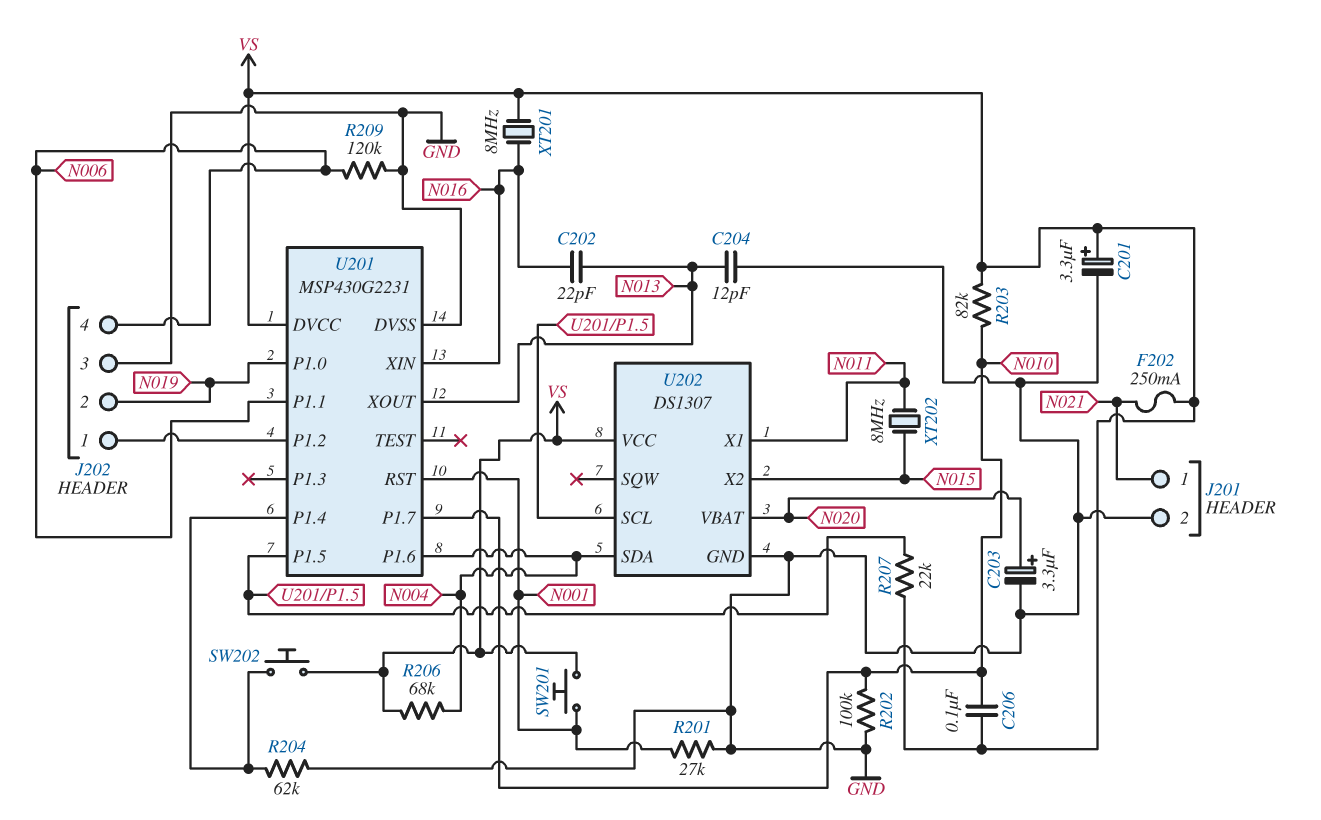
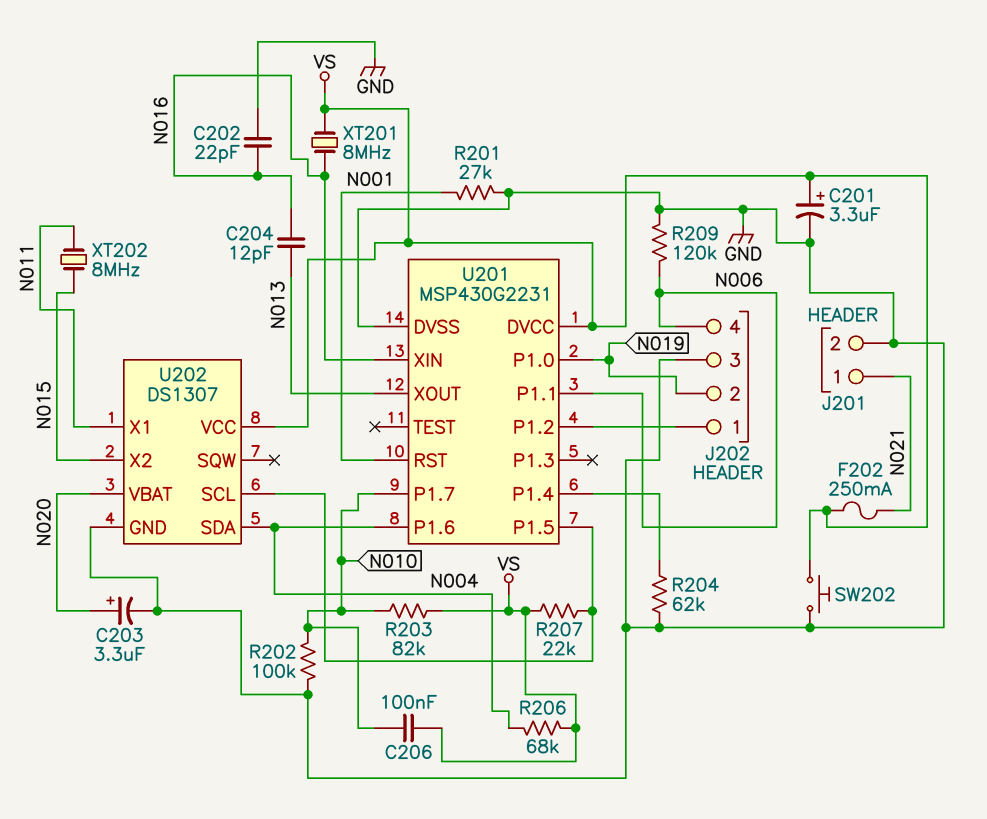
C202: 22pF (N013, N016) -> 22pF (GND, N016)
C204: 12pF (GND, N013) -> 12pF (N013, N016)
SW201: button (N001, VS) -> none
SW202: button (U201/P1.4, VS) -> button (GND, VS)

